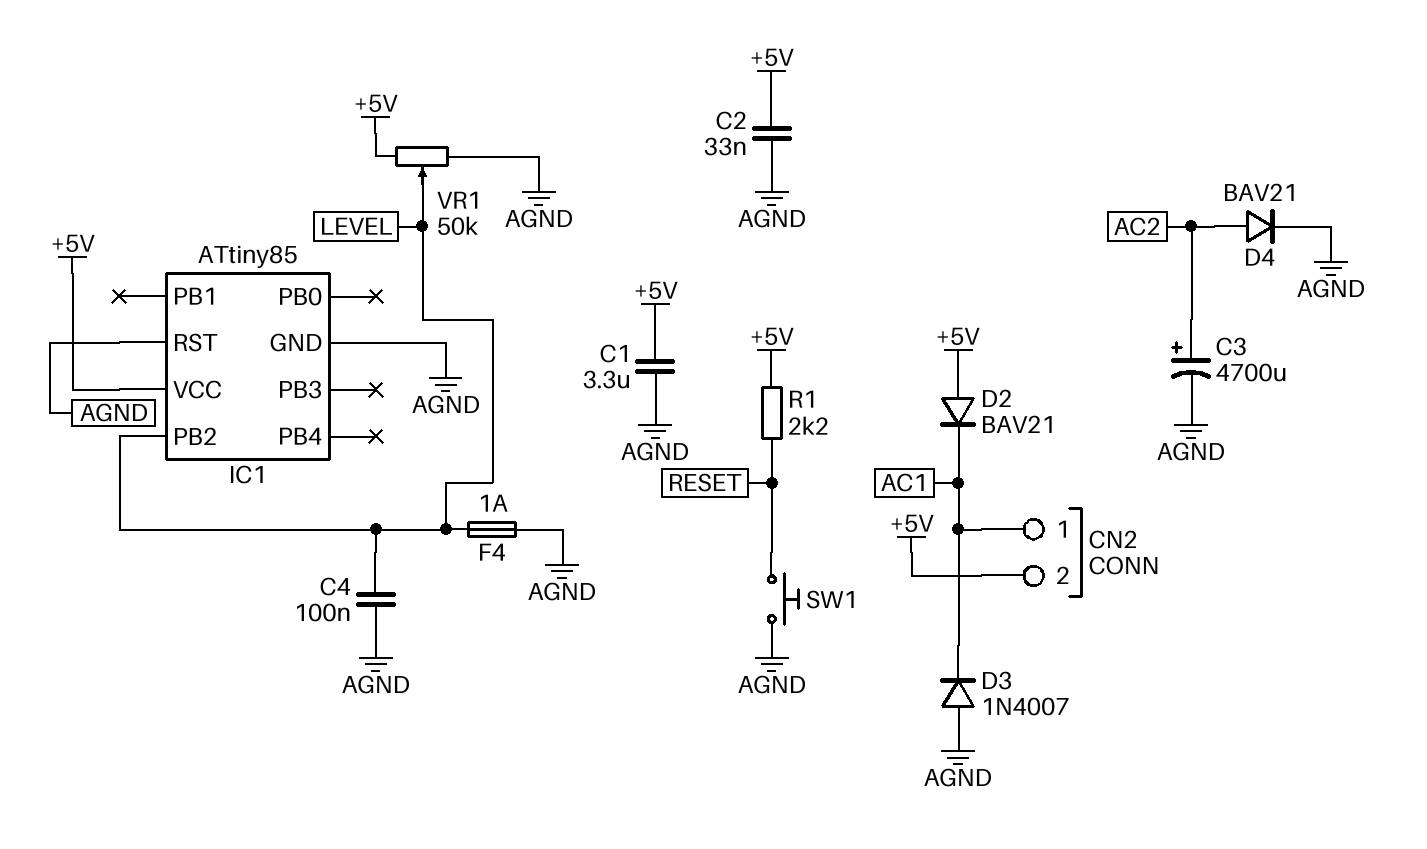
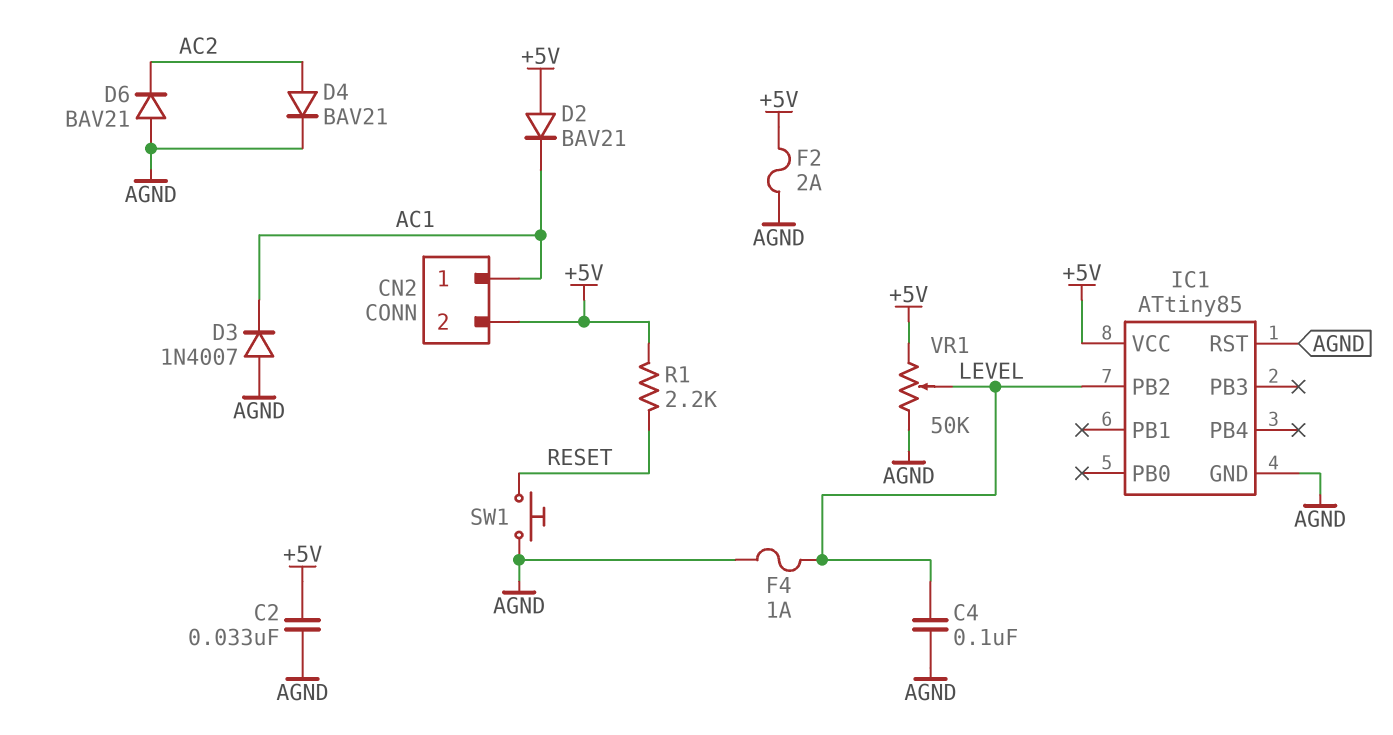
C1: 3.3uF (+5V, AGND) -> none
C3: 4700uF (plus AC2, minus AGND) -> none
D6: none -> diode BAV21 (A AGND, K AC2)
F2: none -> 2A (+5V, AGND)

